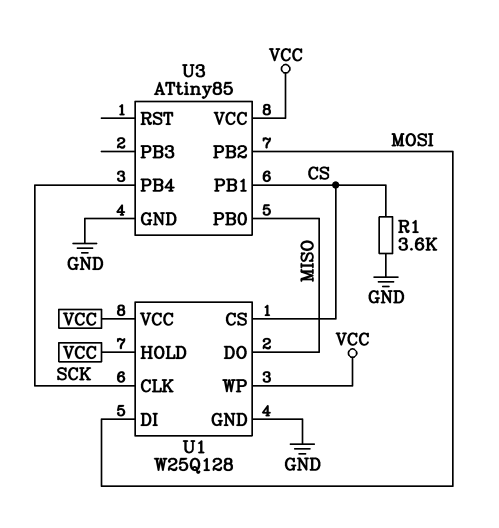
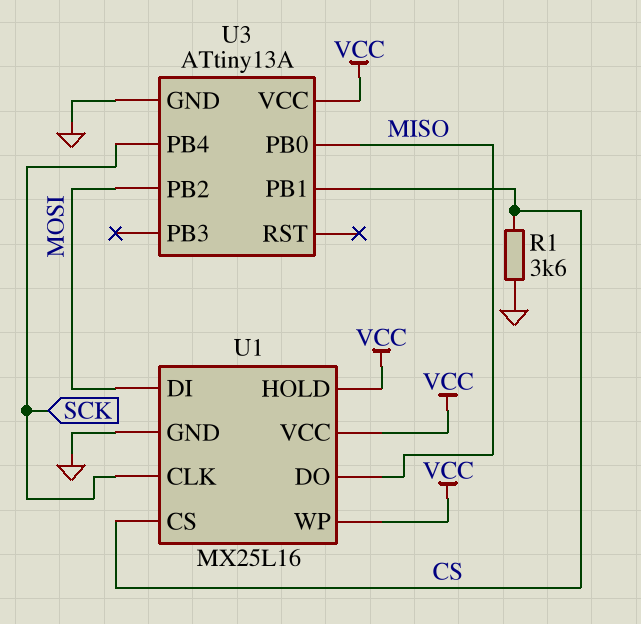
U1: W25Q128 -> MX25L16
U3: ATtiny85 -> ATtiny13A

